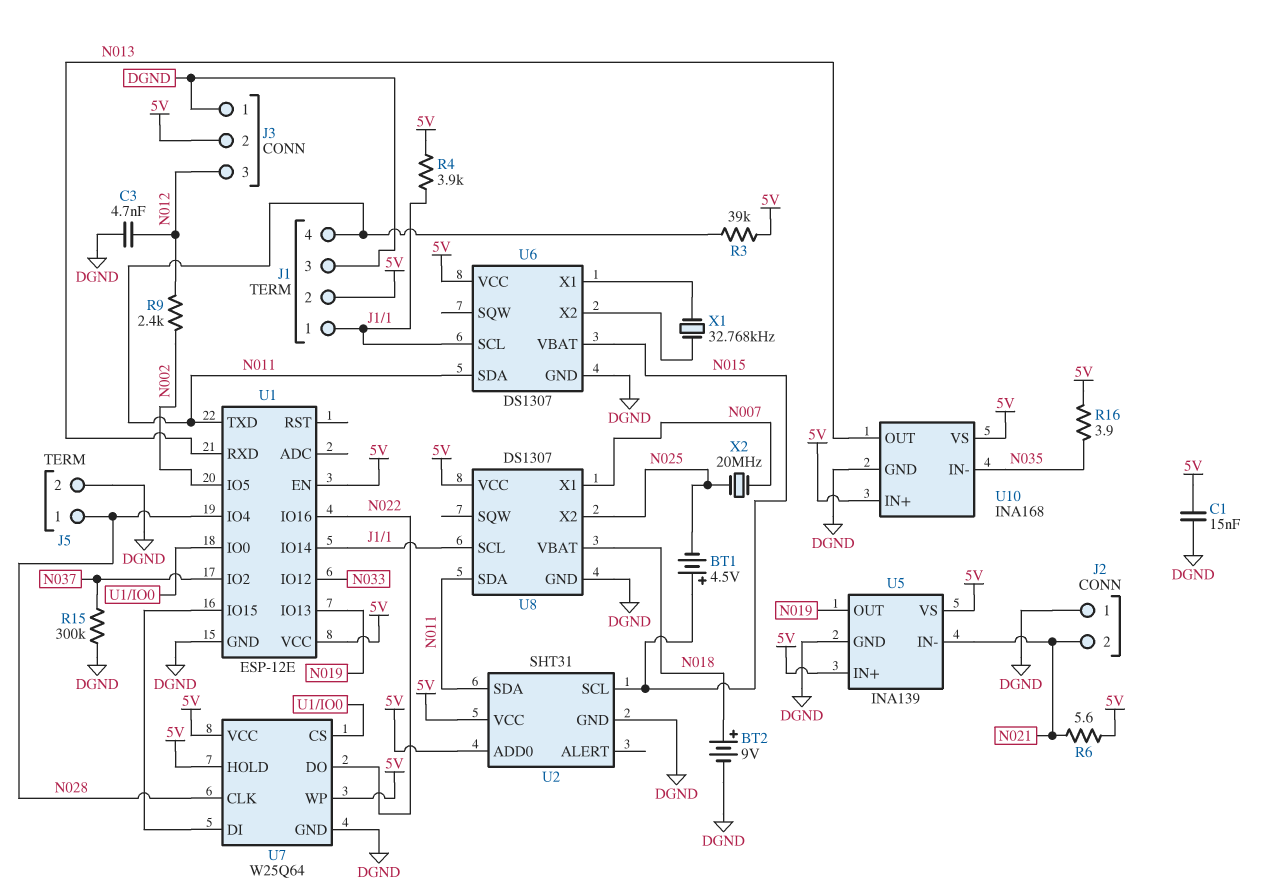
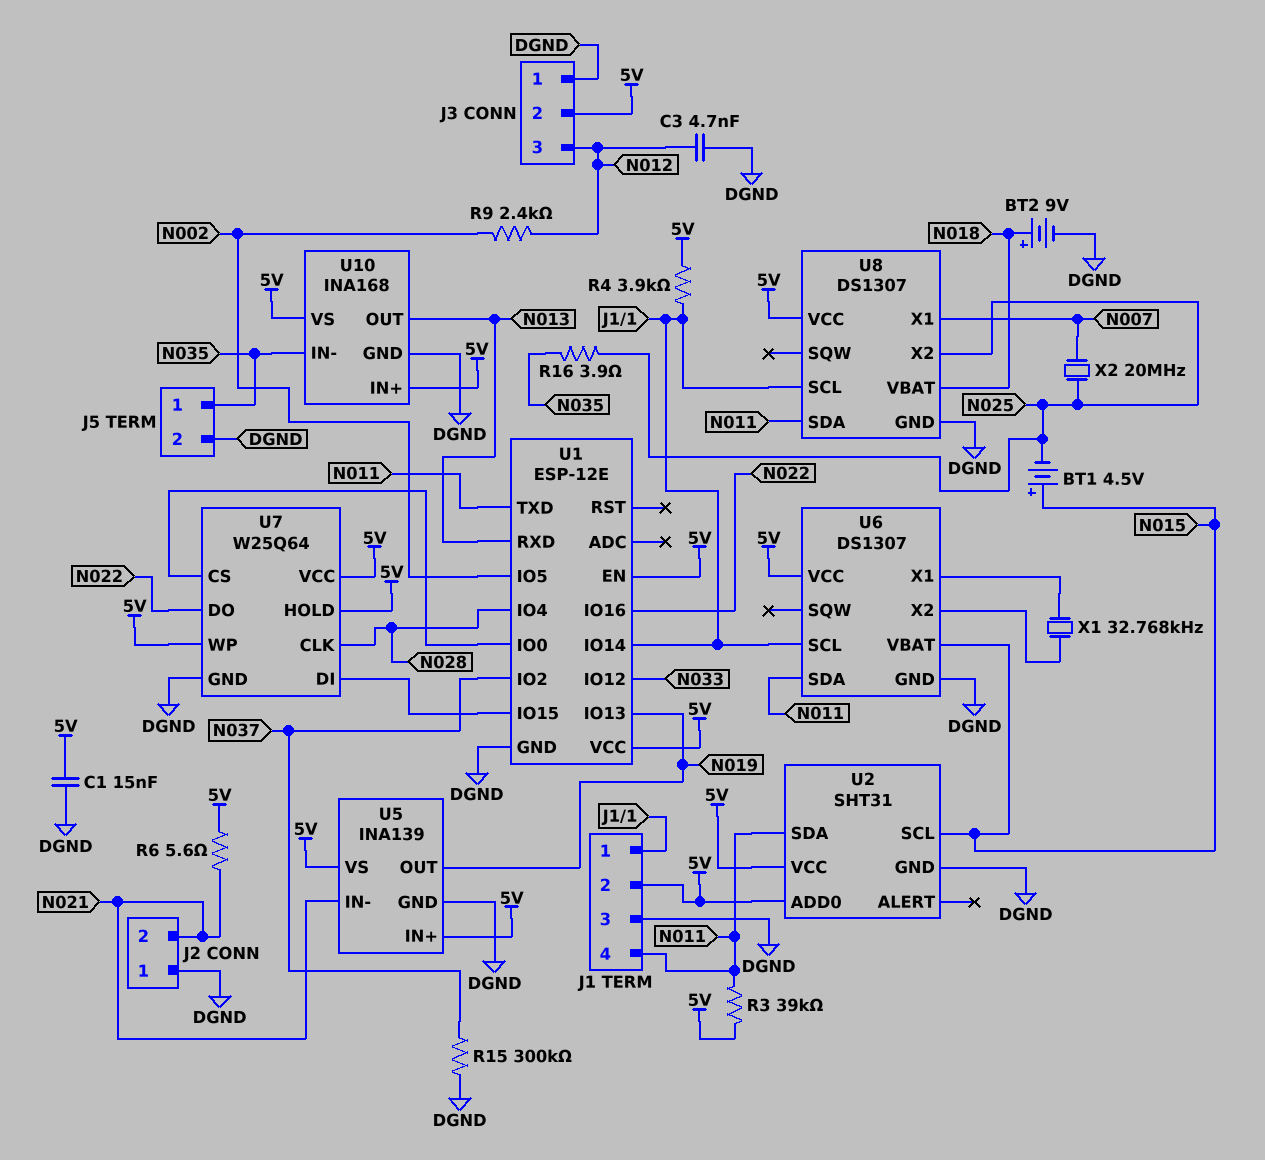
J5 pin 1: N028 -> N035
R16: 3.9 (5V, N035) -> 3.9 (N025, N035)

